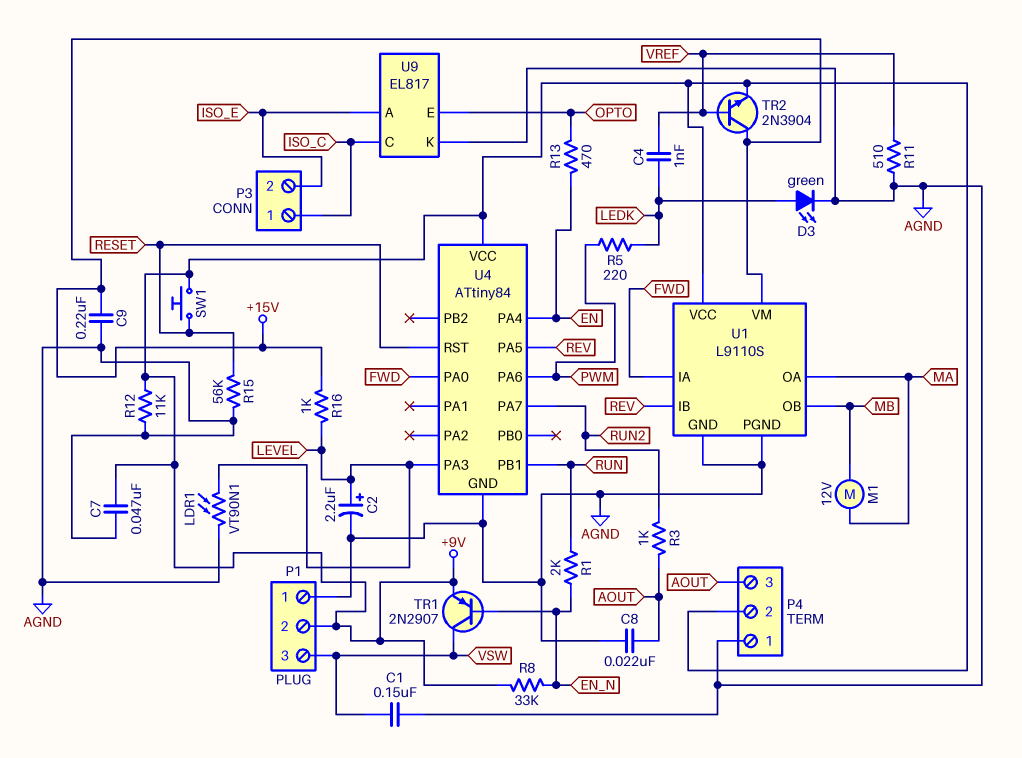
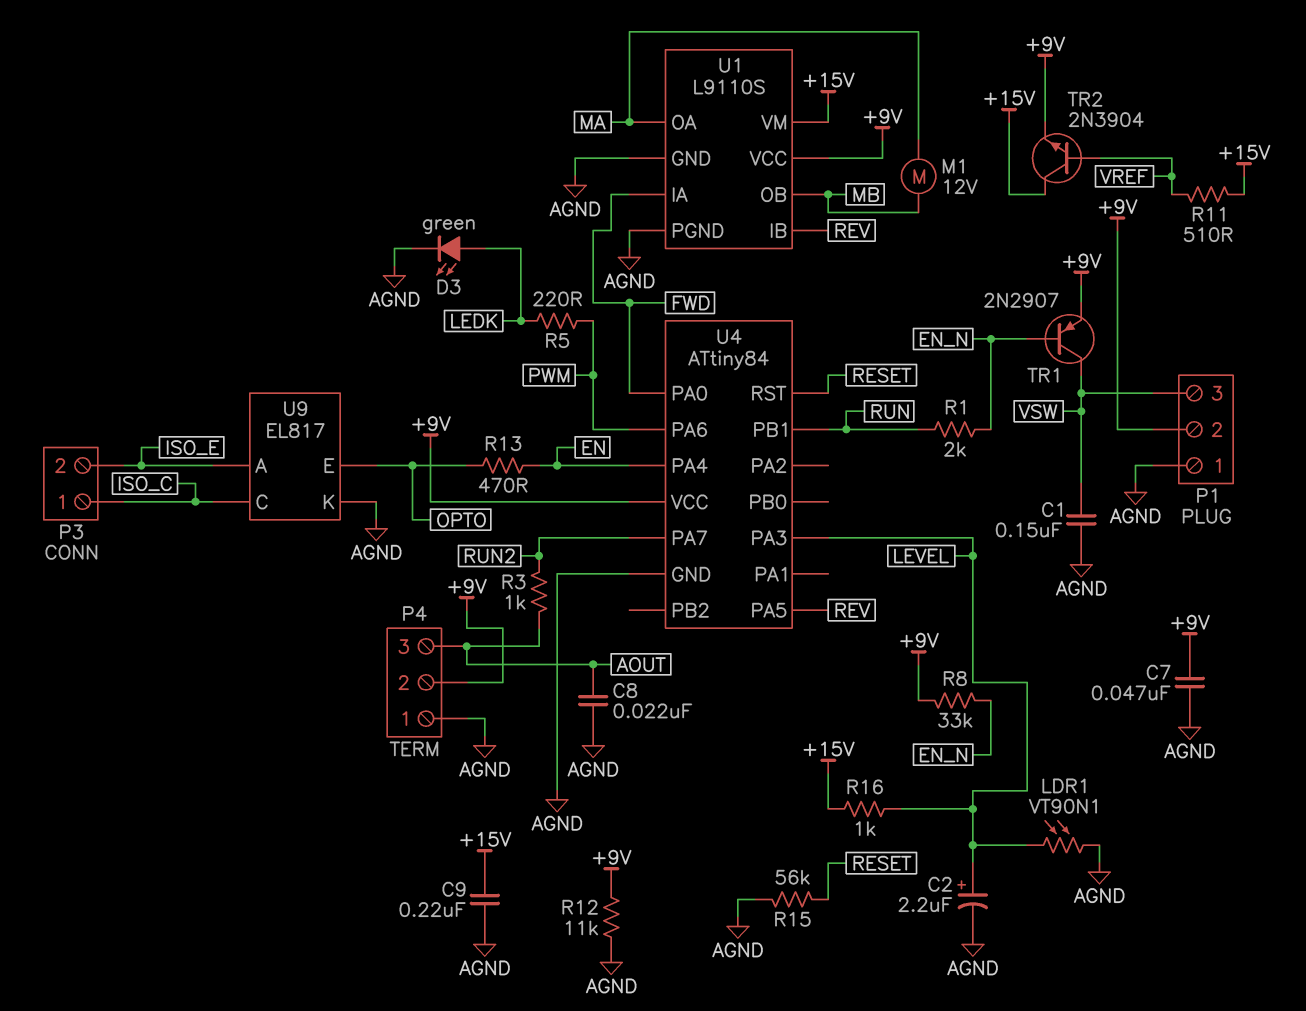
C4: 1nF (LEDK, VREF) -> none
R11: 510 (AGND, VREF) -> 510 (+15V, VREF)
SW1: button (+9V, RESET) -> none

